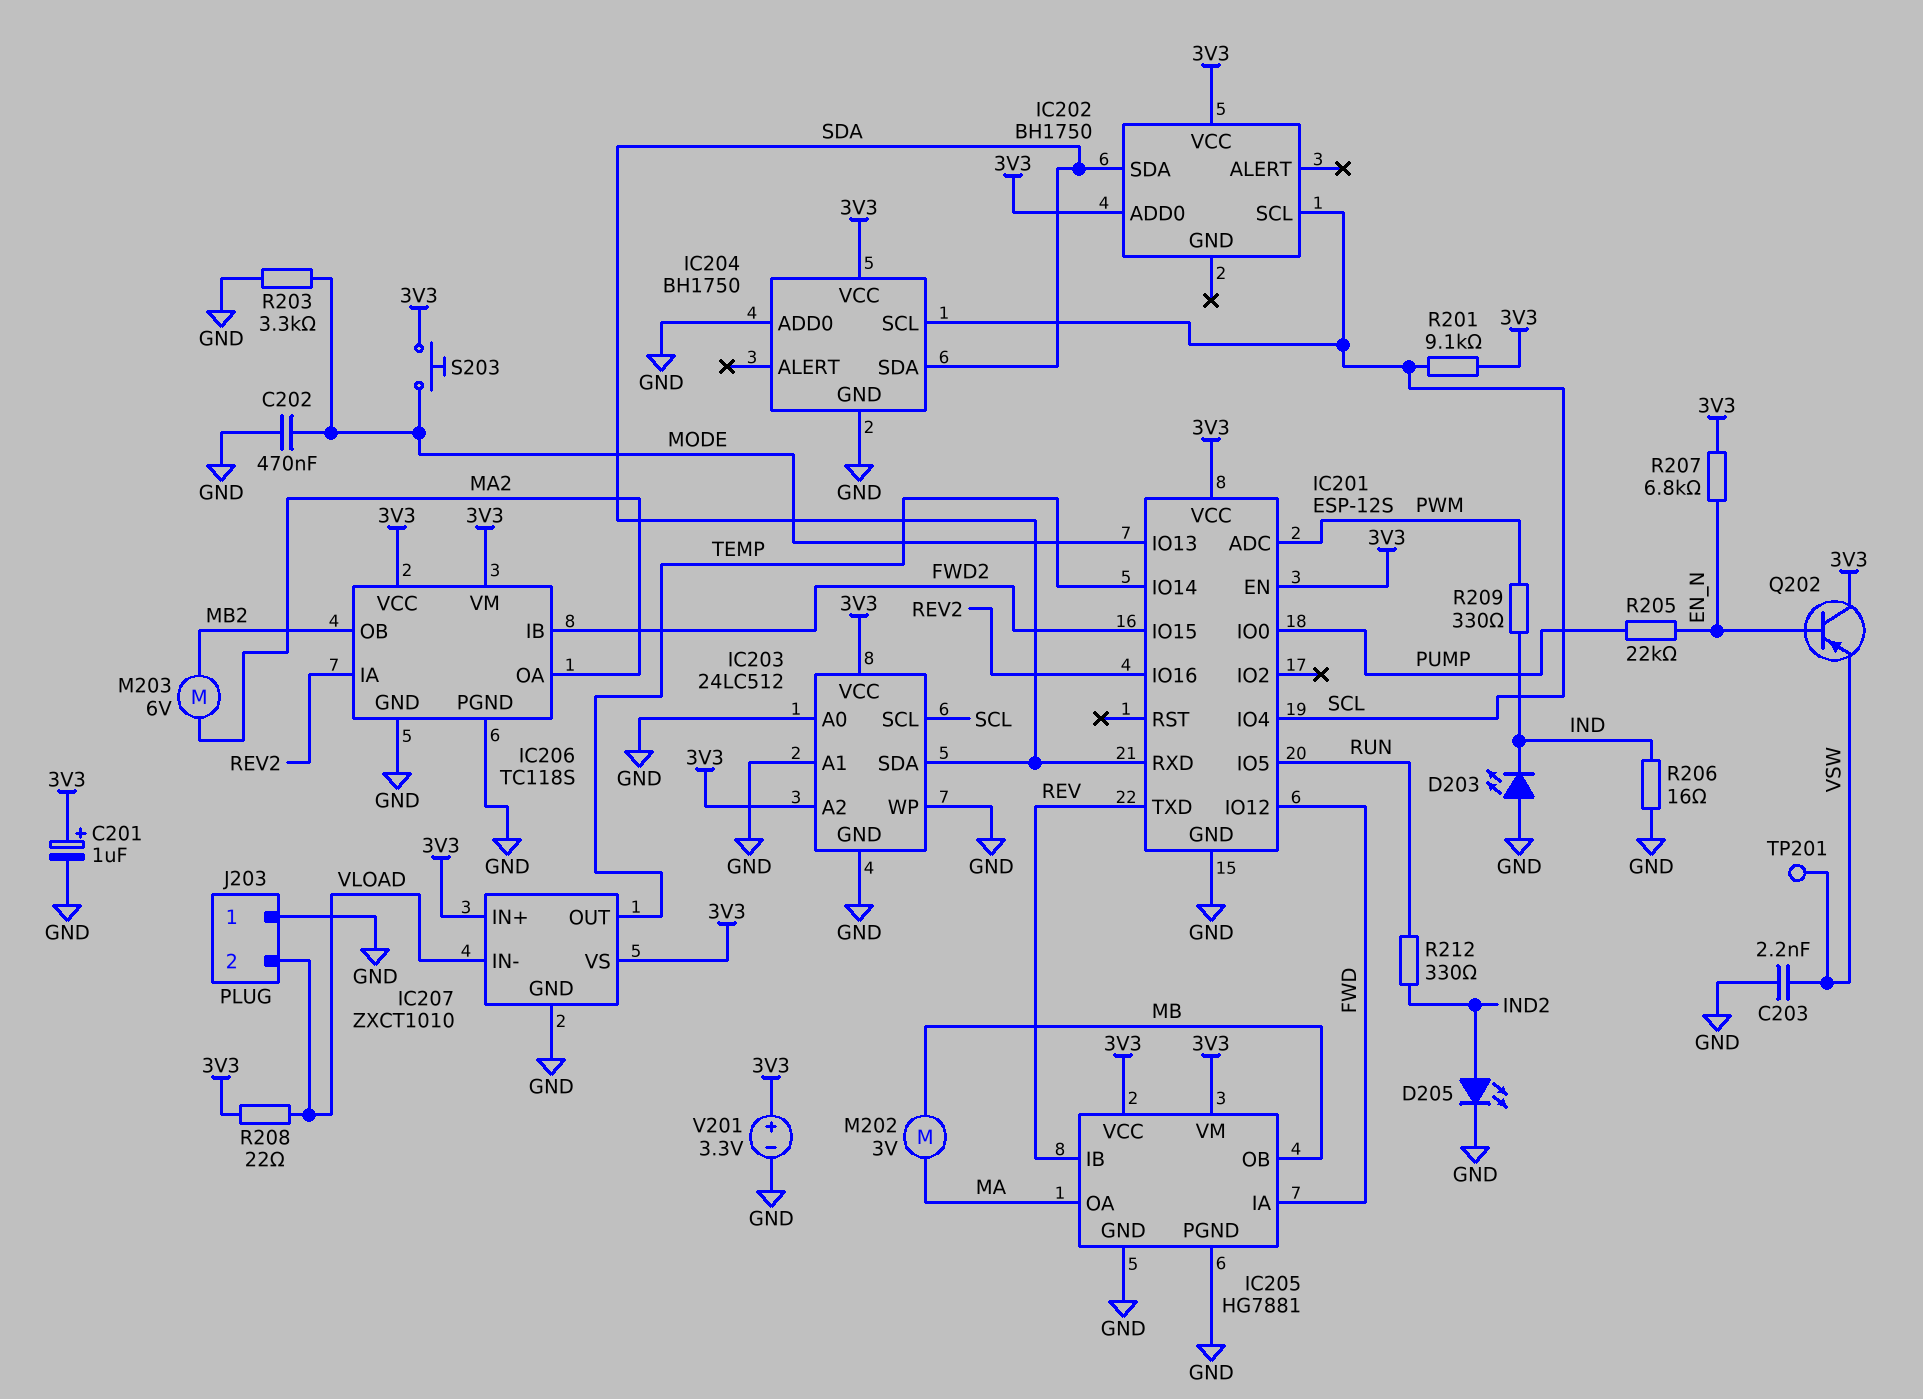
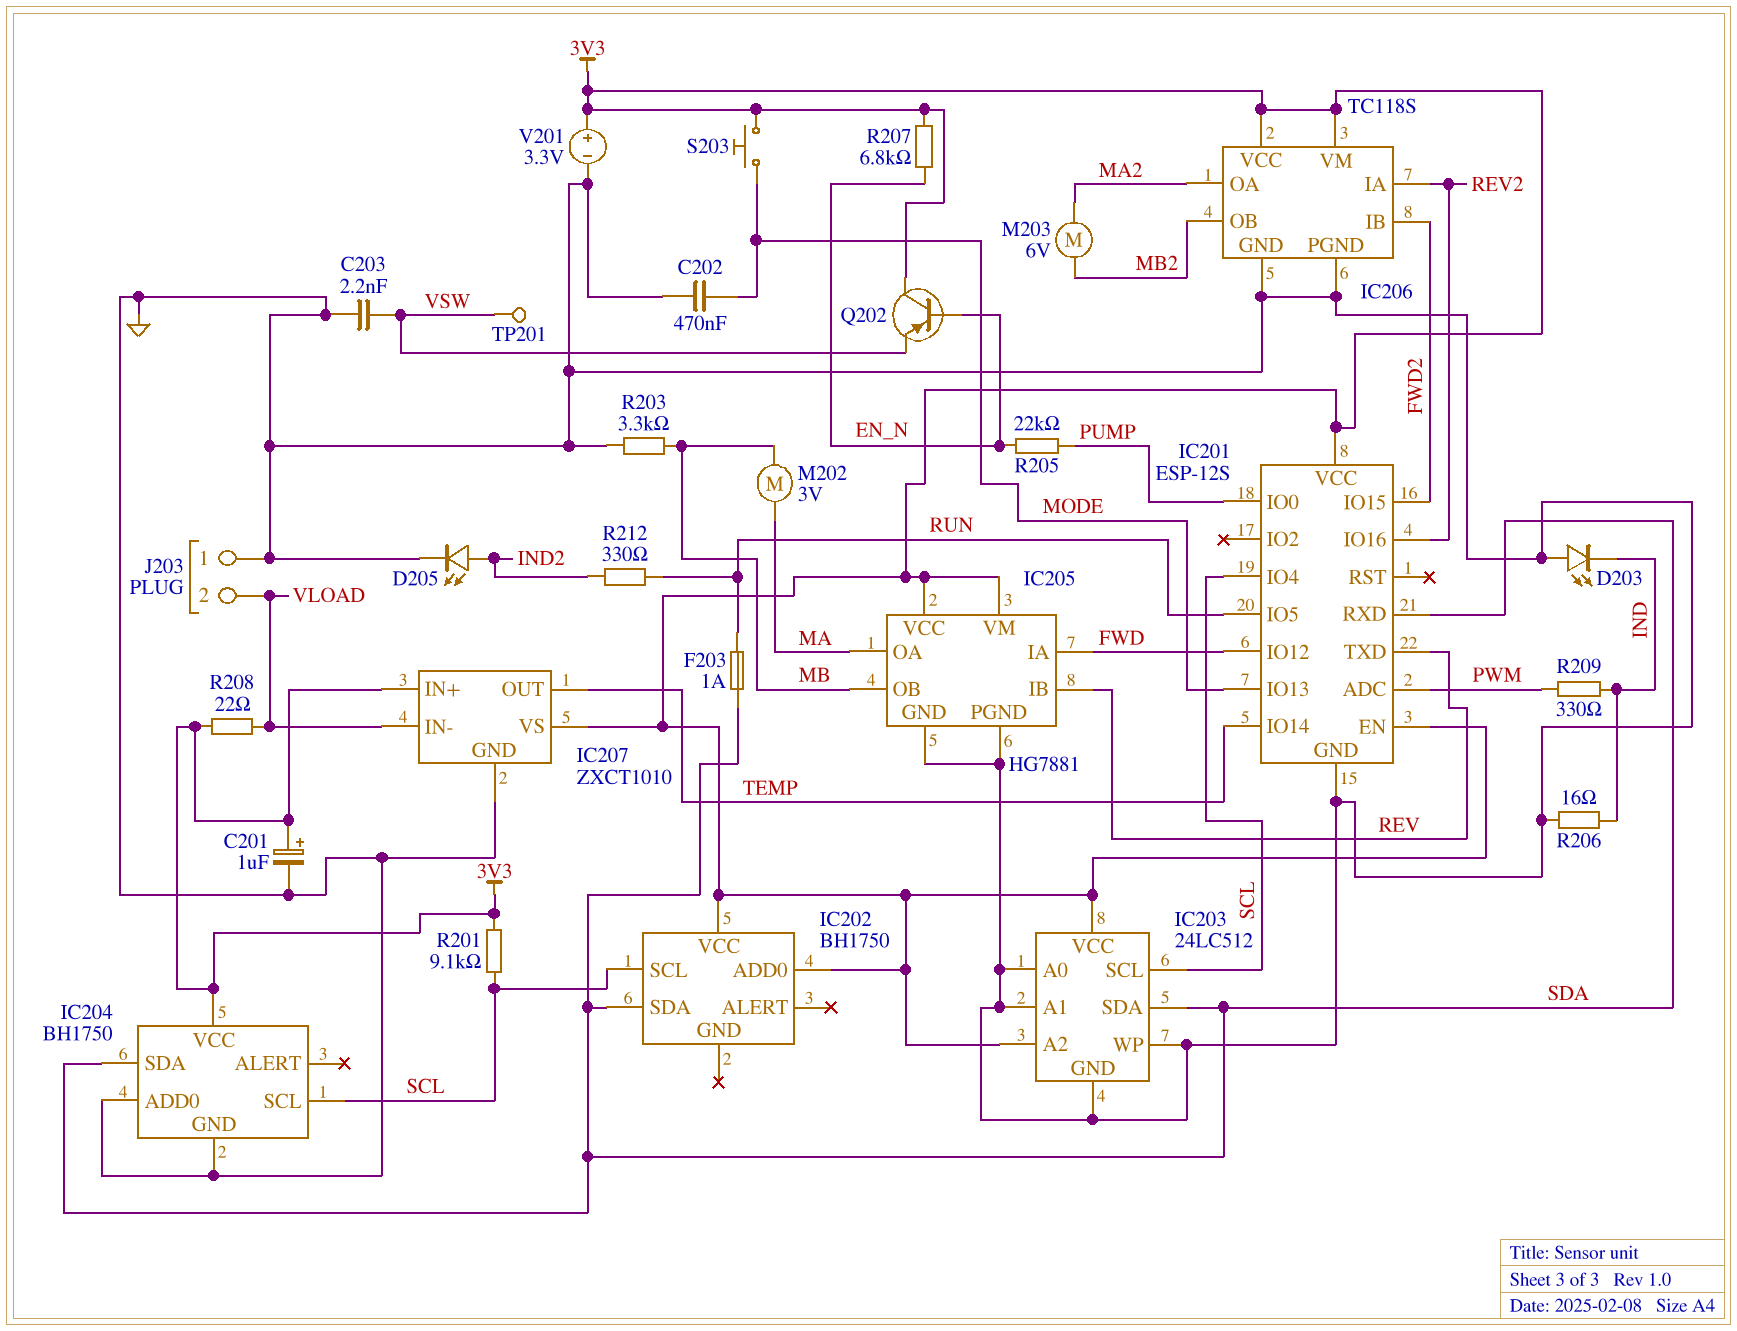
F203: none -> 1A (RUN, SDA)
R203: 3.3k (GND, MODE) -> 3.3k (GND, MB)

